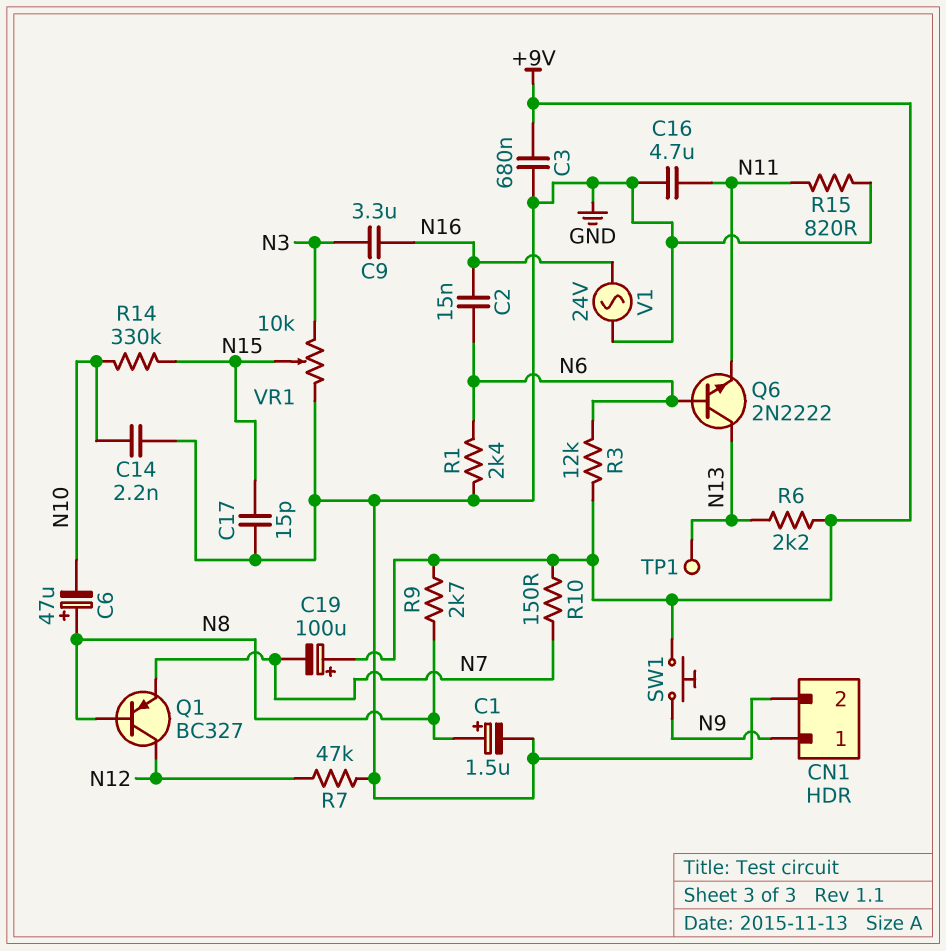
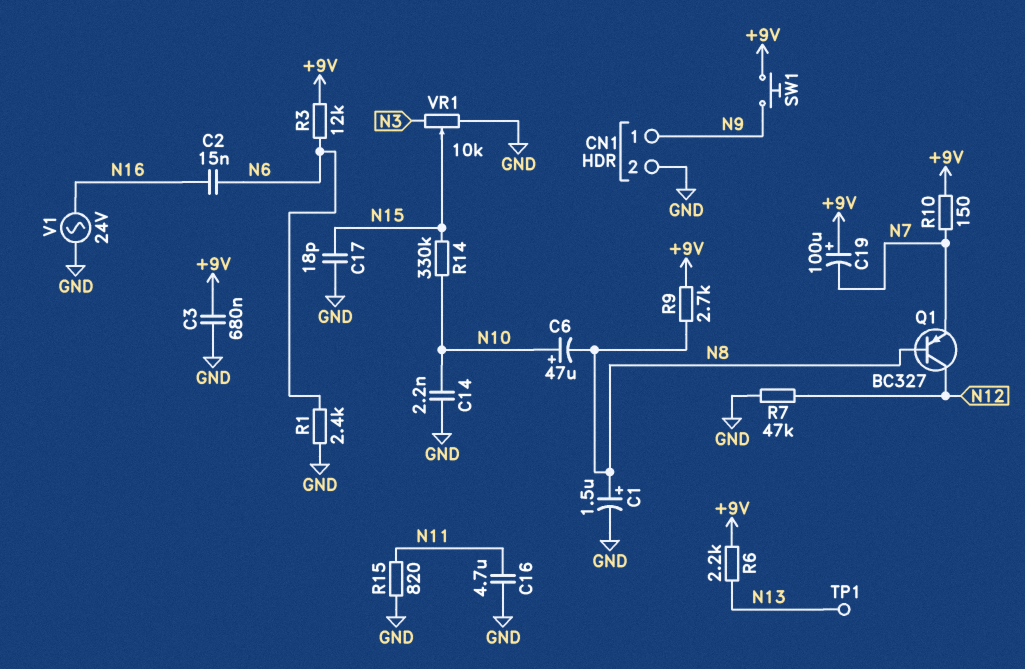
C6: 47uF (plus N8, minus N10) -> 47uF (plus N10, minus N8)
C9: 3.3uF (N3, N16) -> none
C17: 15pF (GND, N15) -> 18pF (GND, N15)
Q6: NPN 2N2222 (B N6, C N13, E N11) -> none

